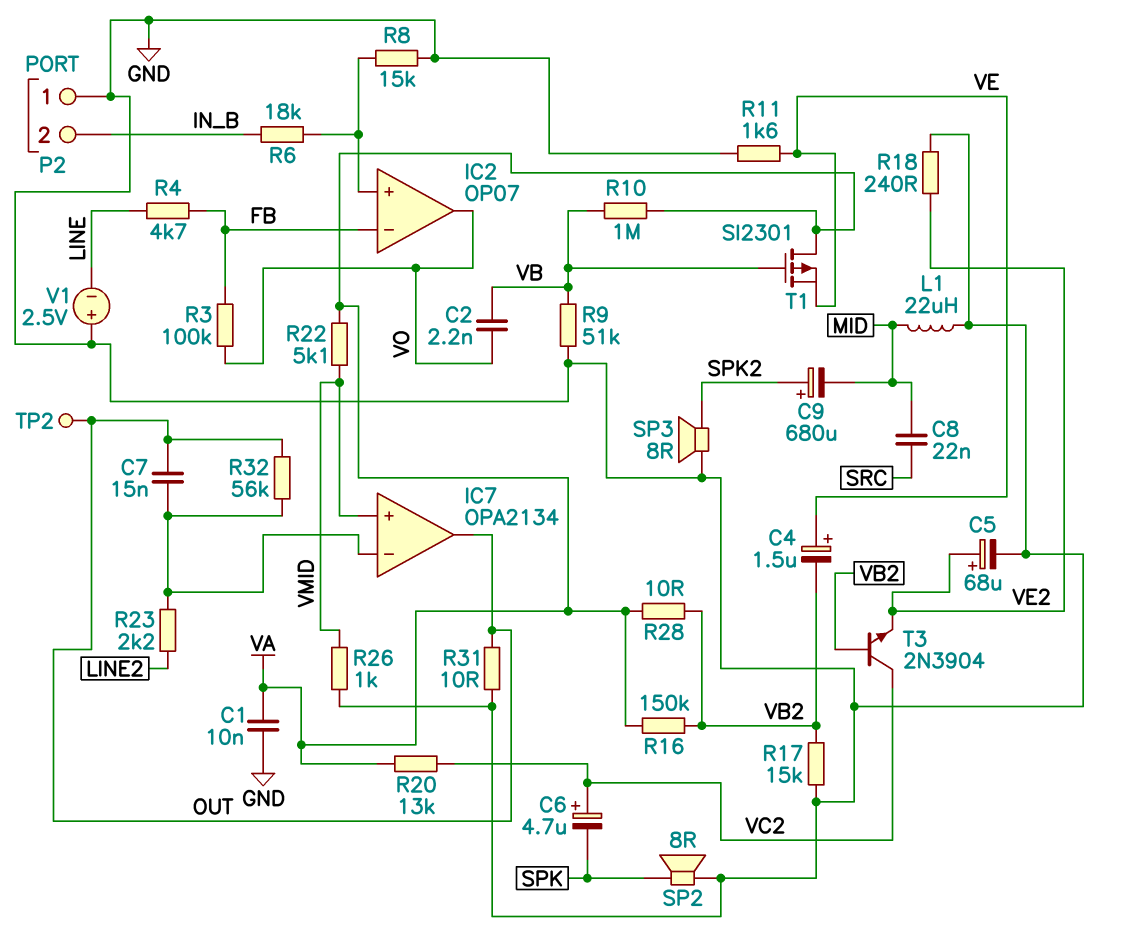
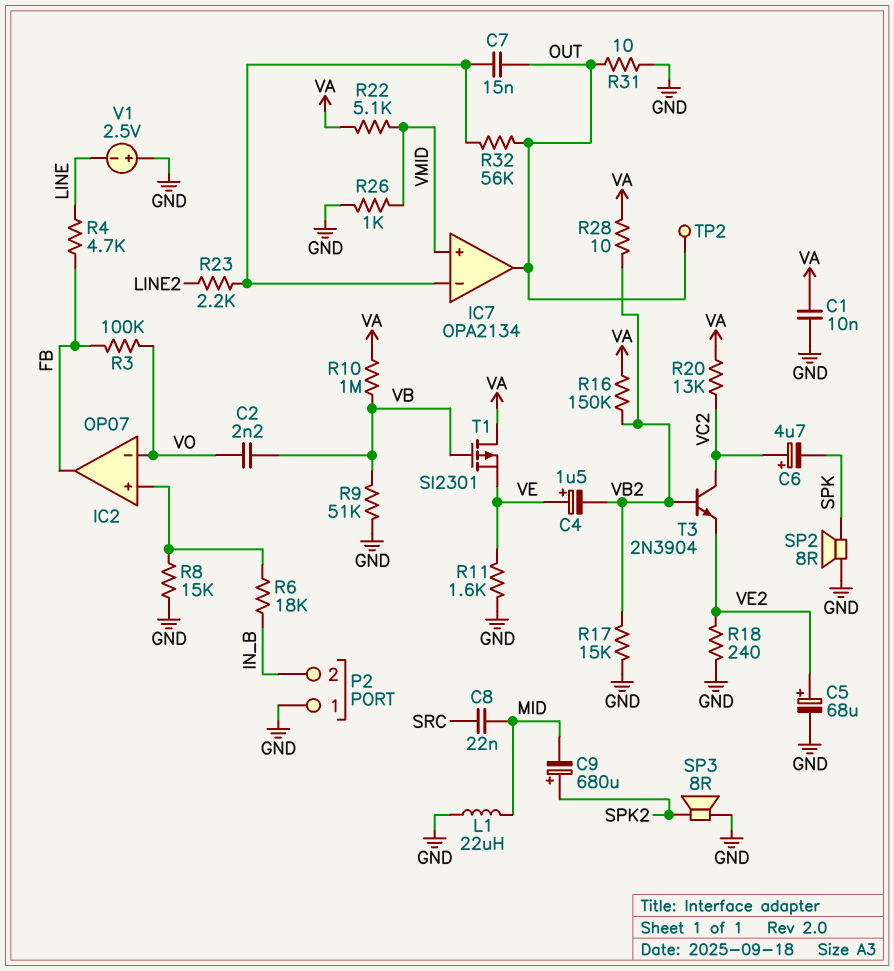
IC2 pin in-: FB -> VO
IC2 pin out: VO -> FB

